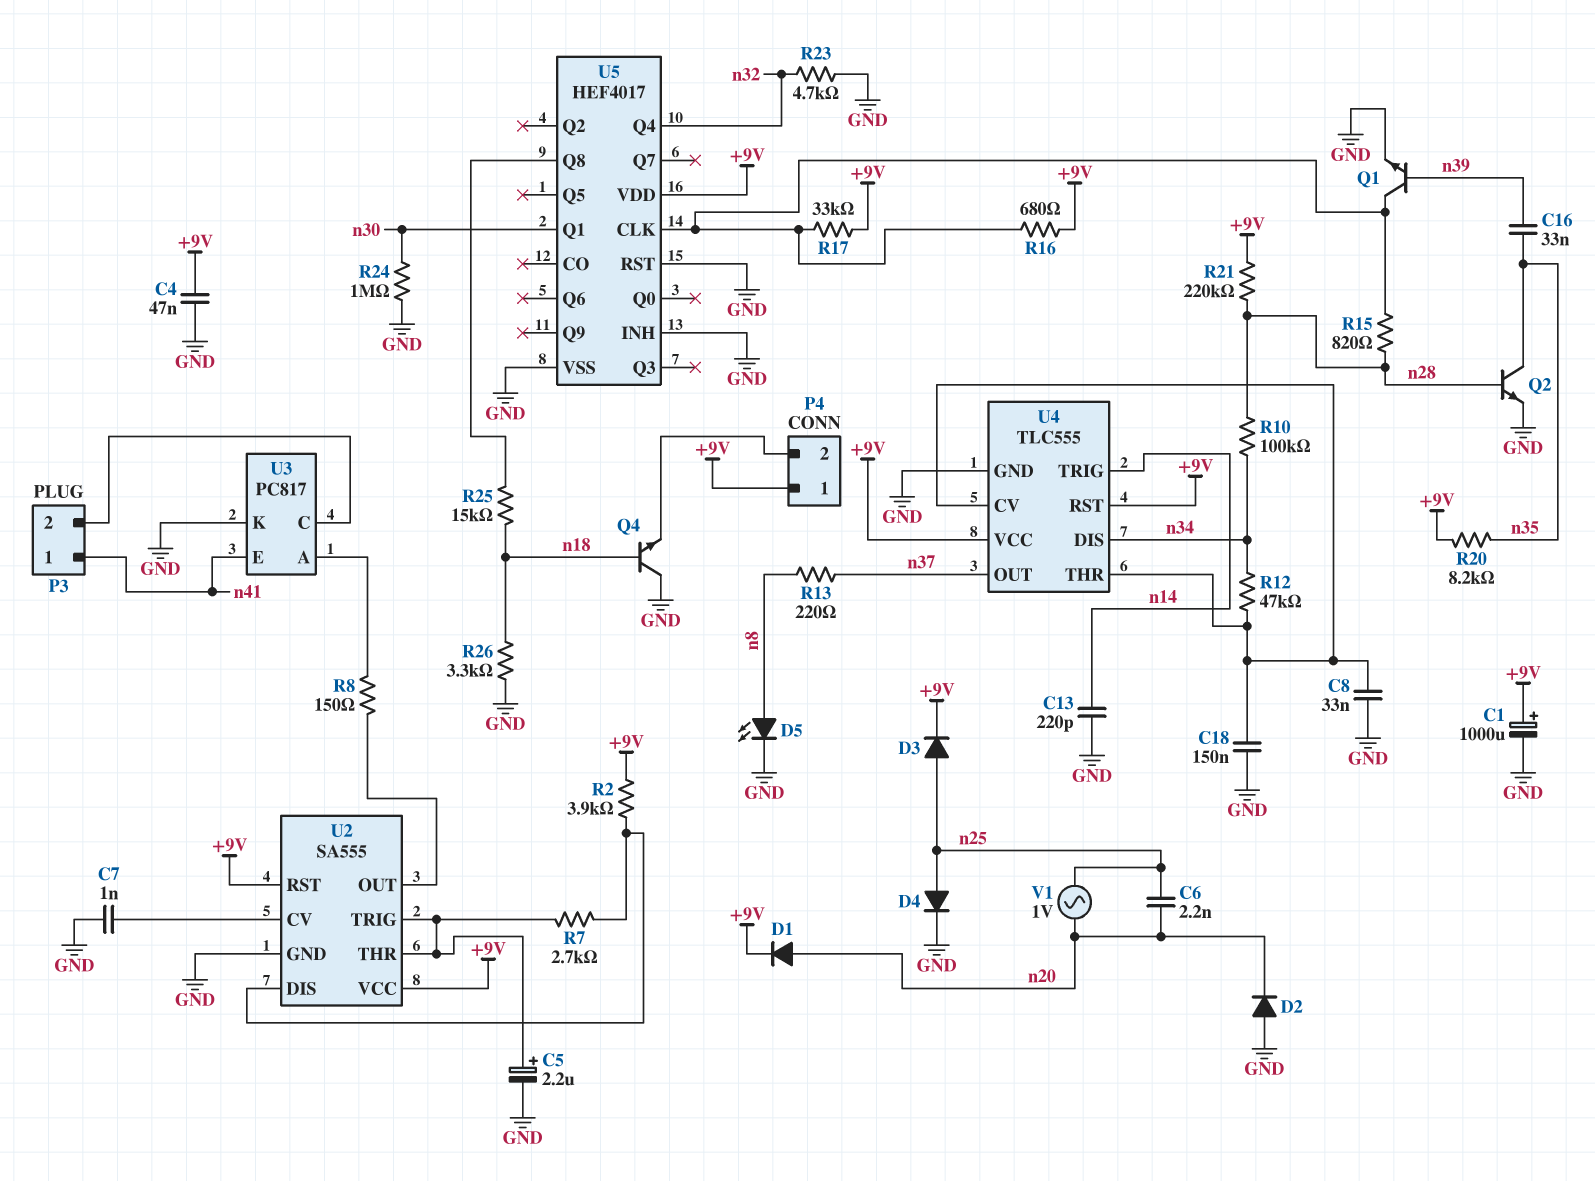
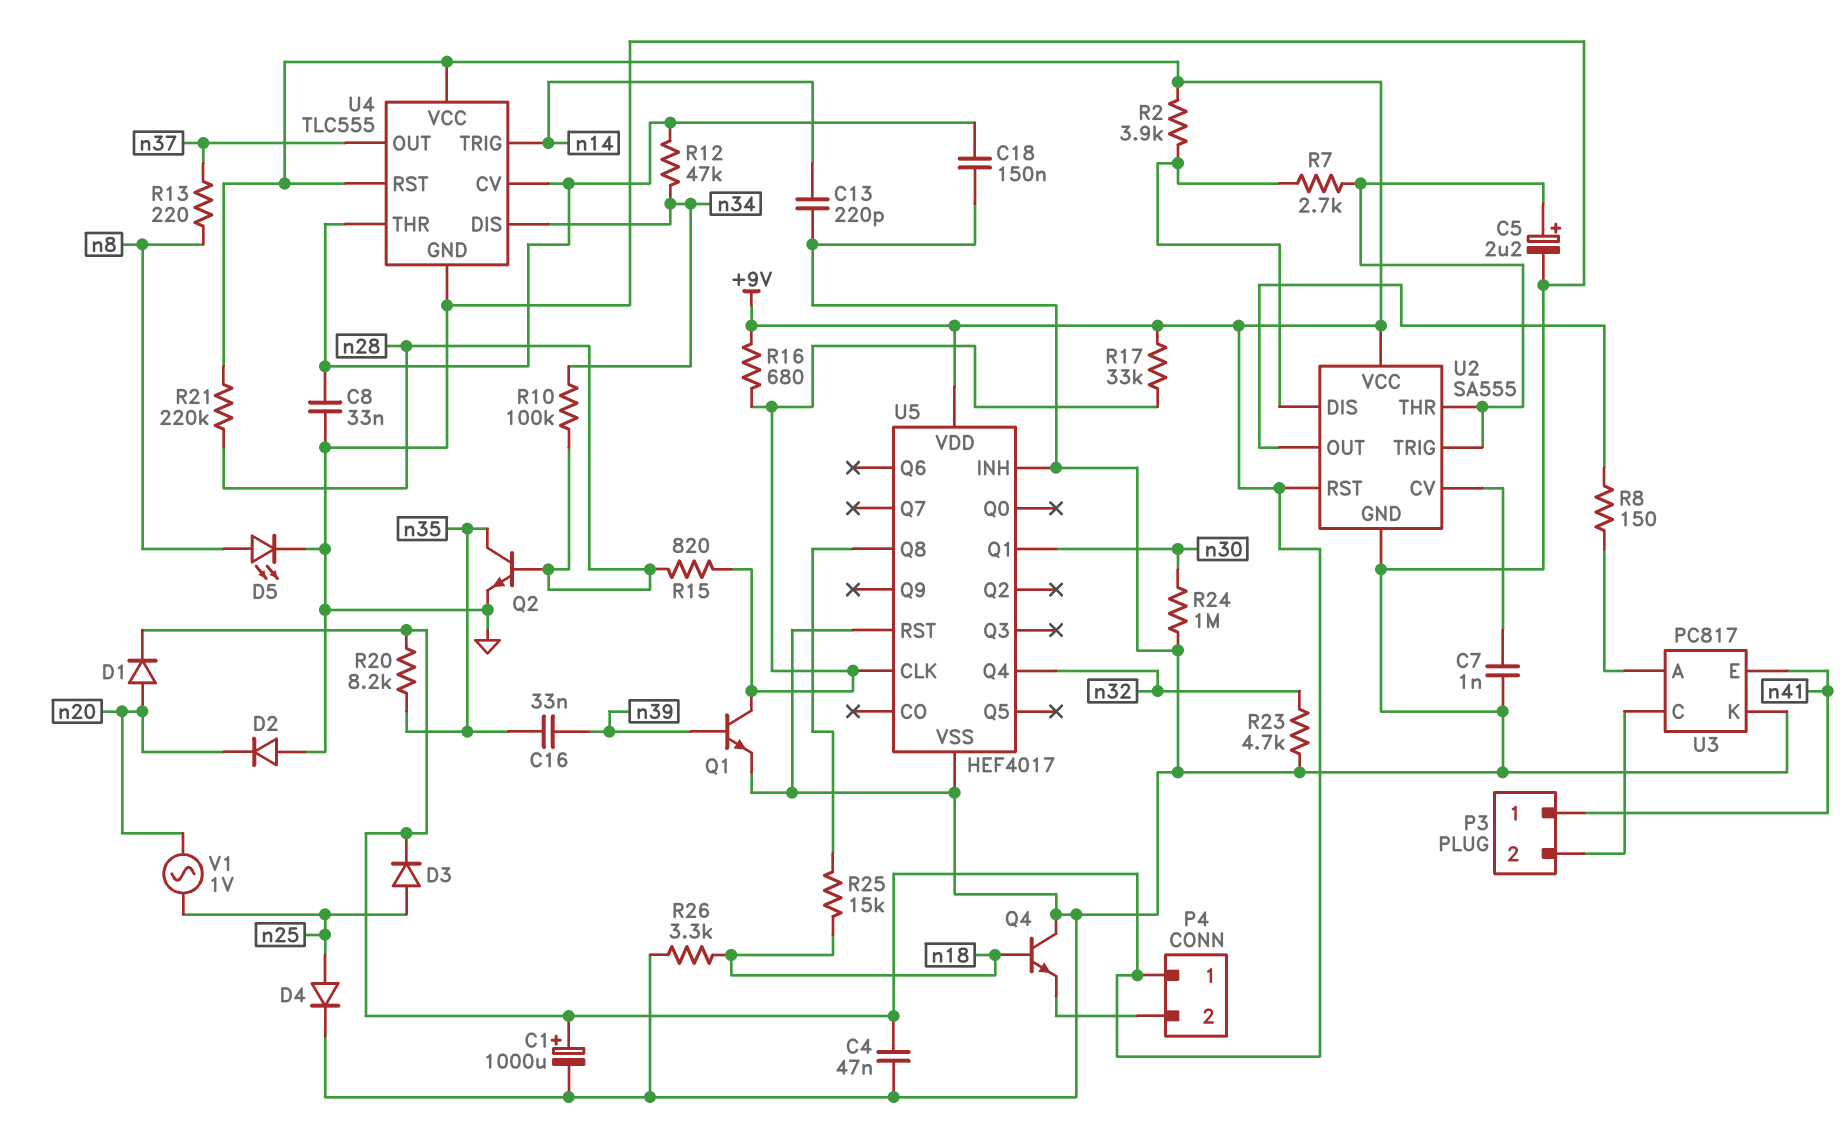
C6: 2.2nF (n20, n25) -> none

